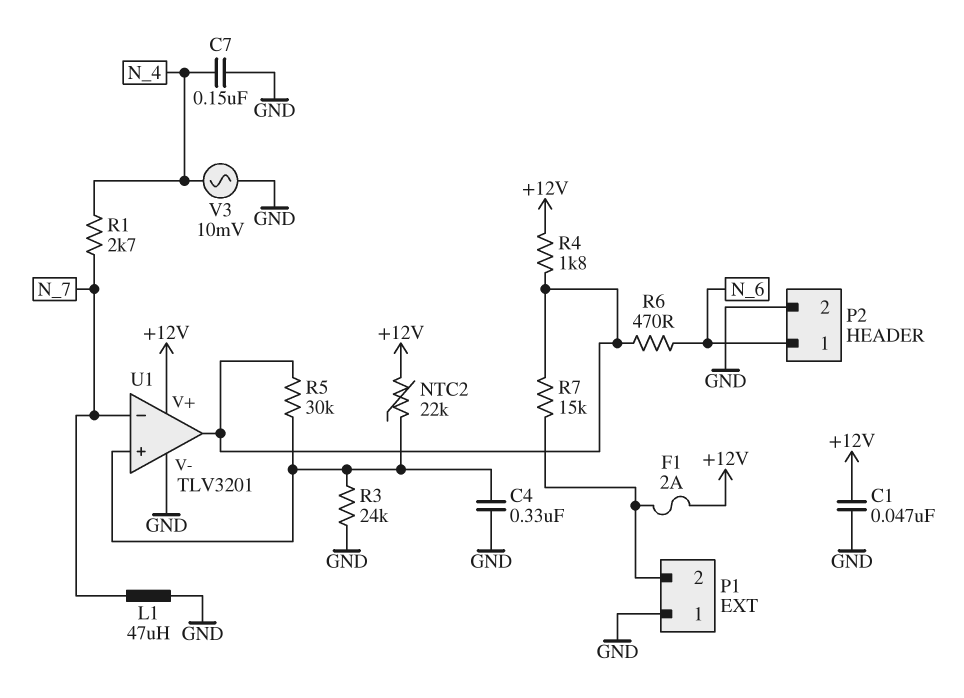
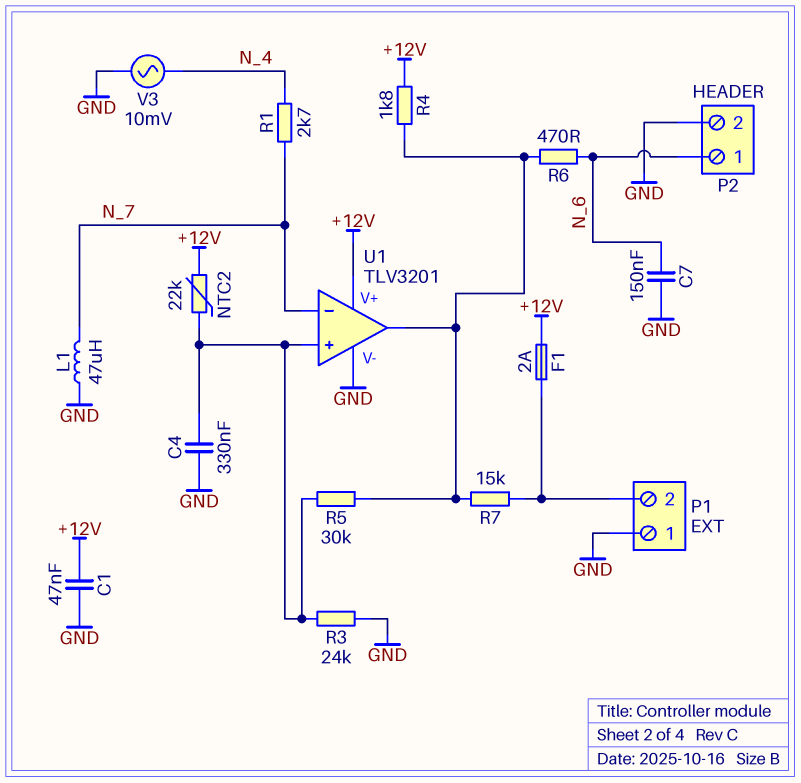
C7: 150nF (GND, N_4) -> 150nF (GND, N_6)

